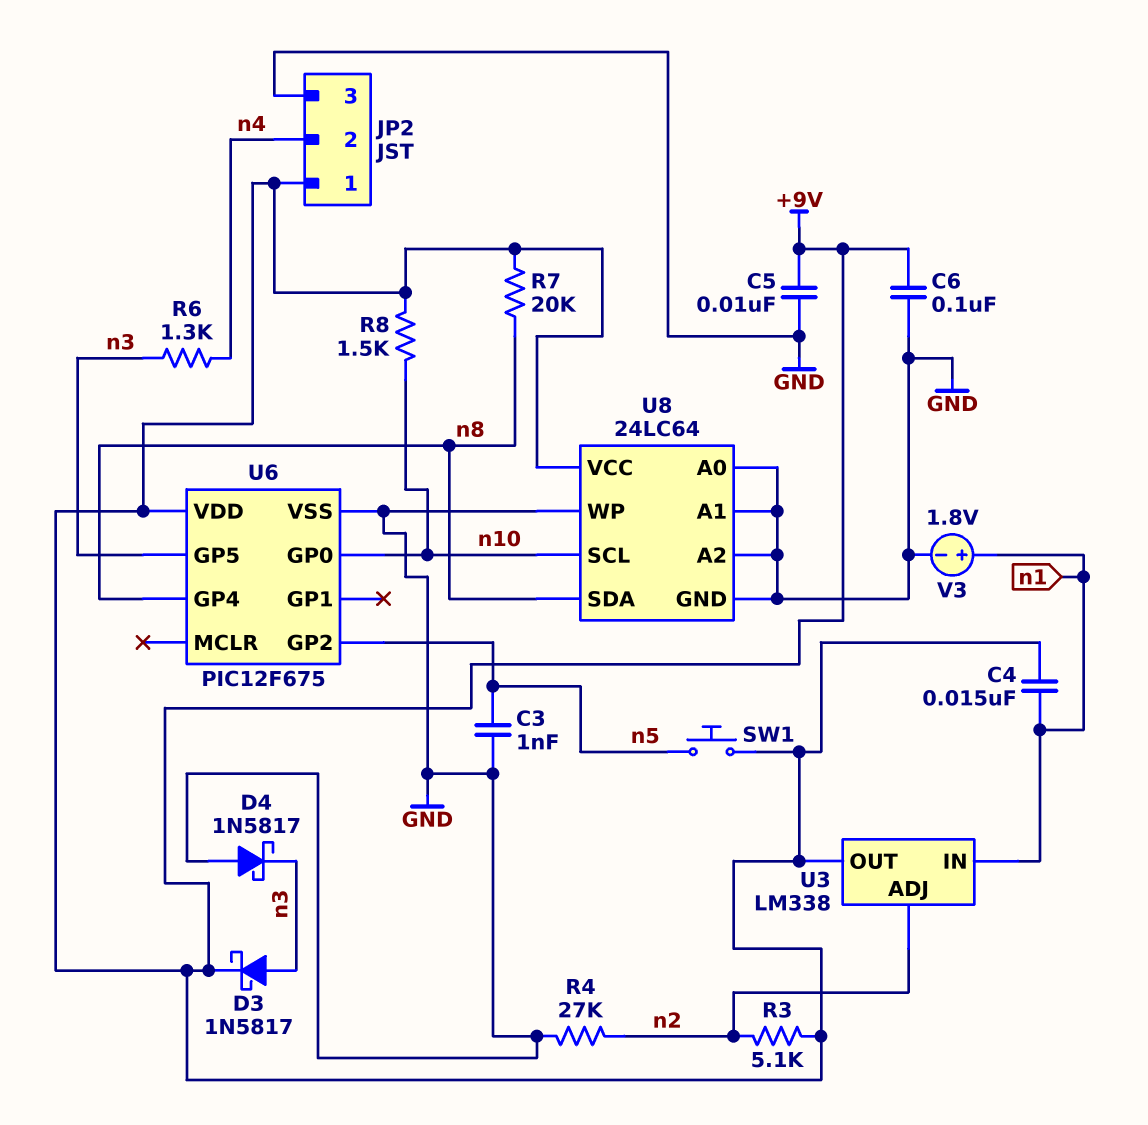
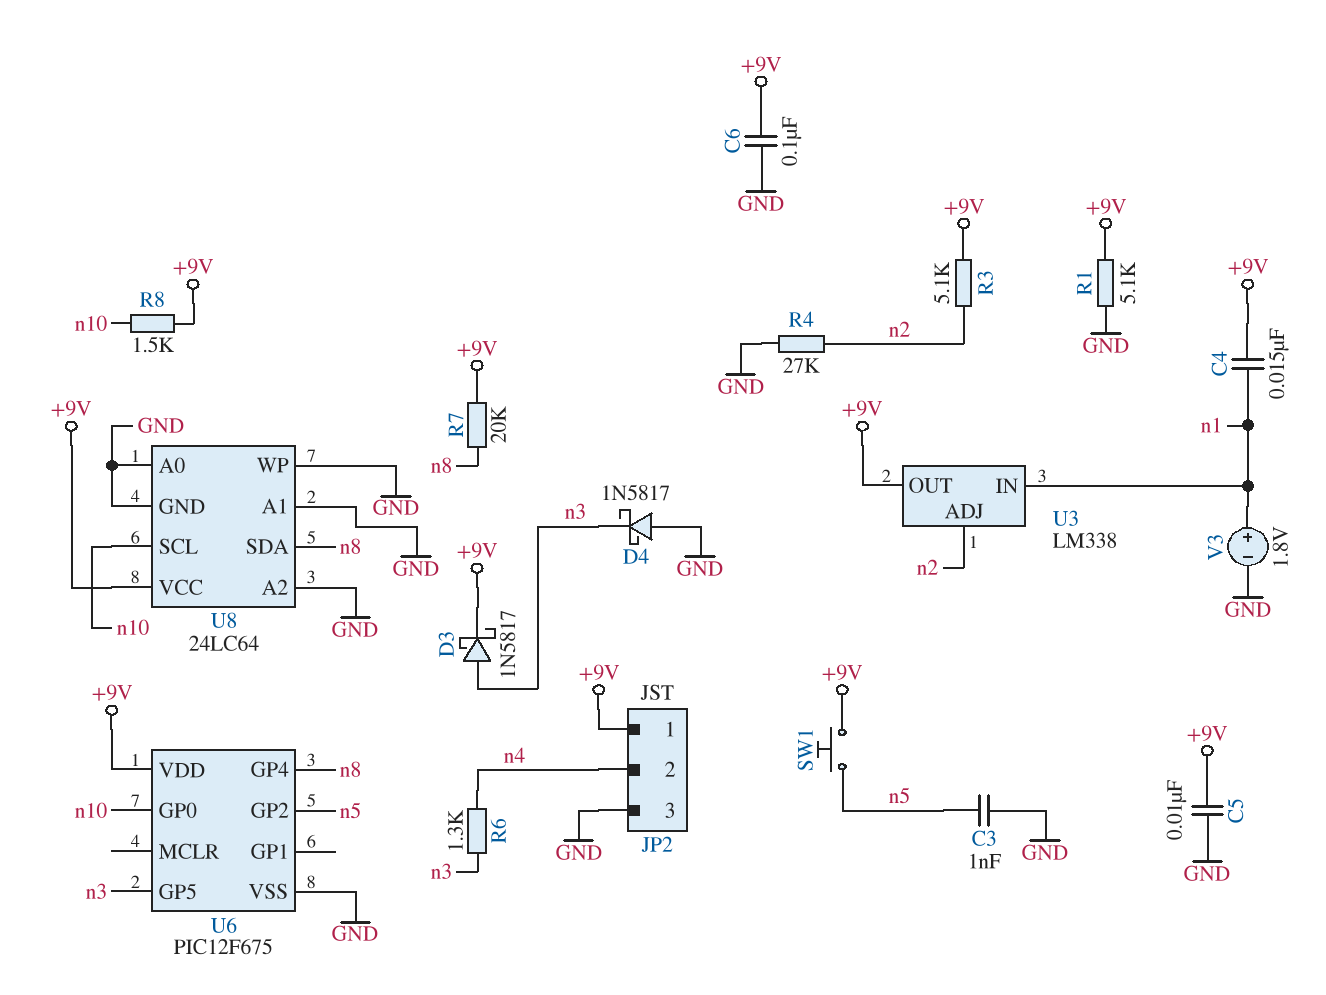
R1: none -> 5.1k (+9V, GND)

